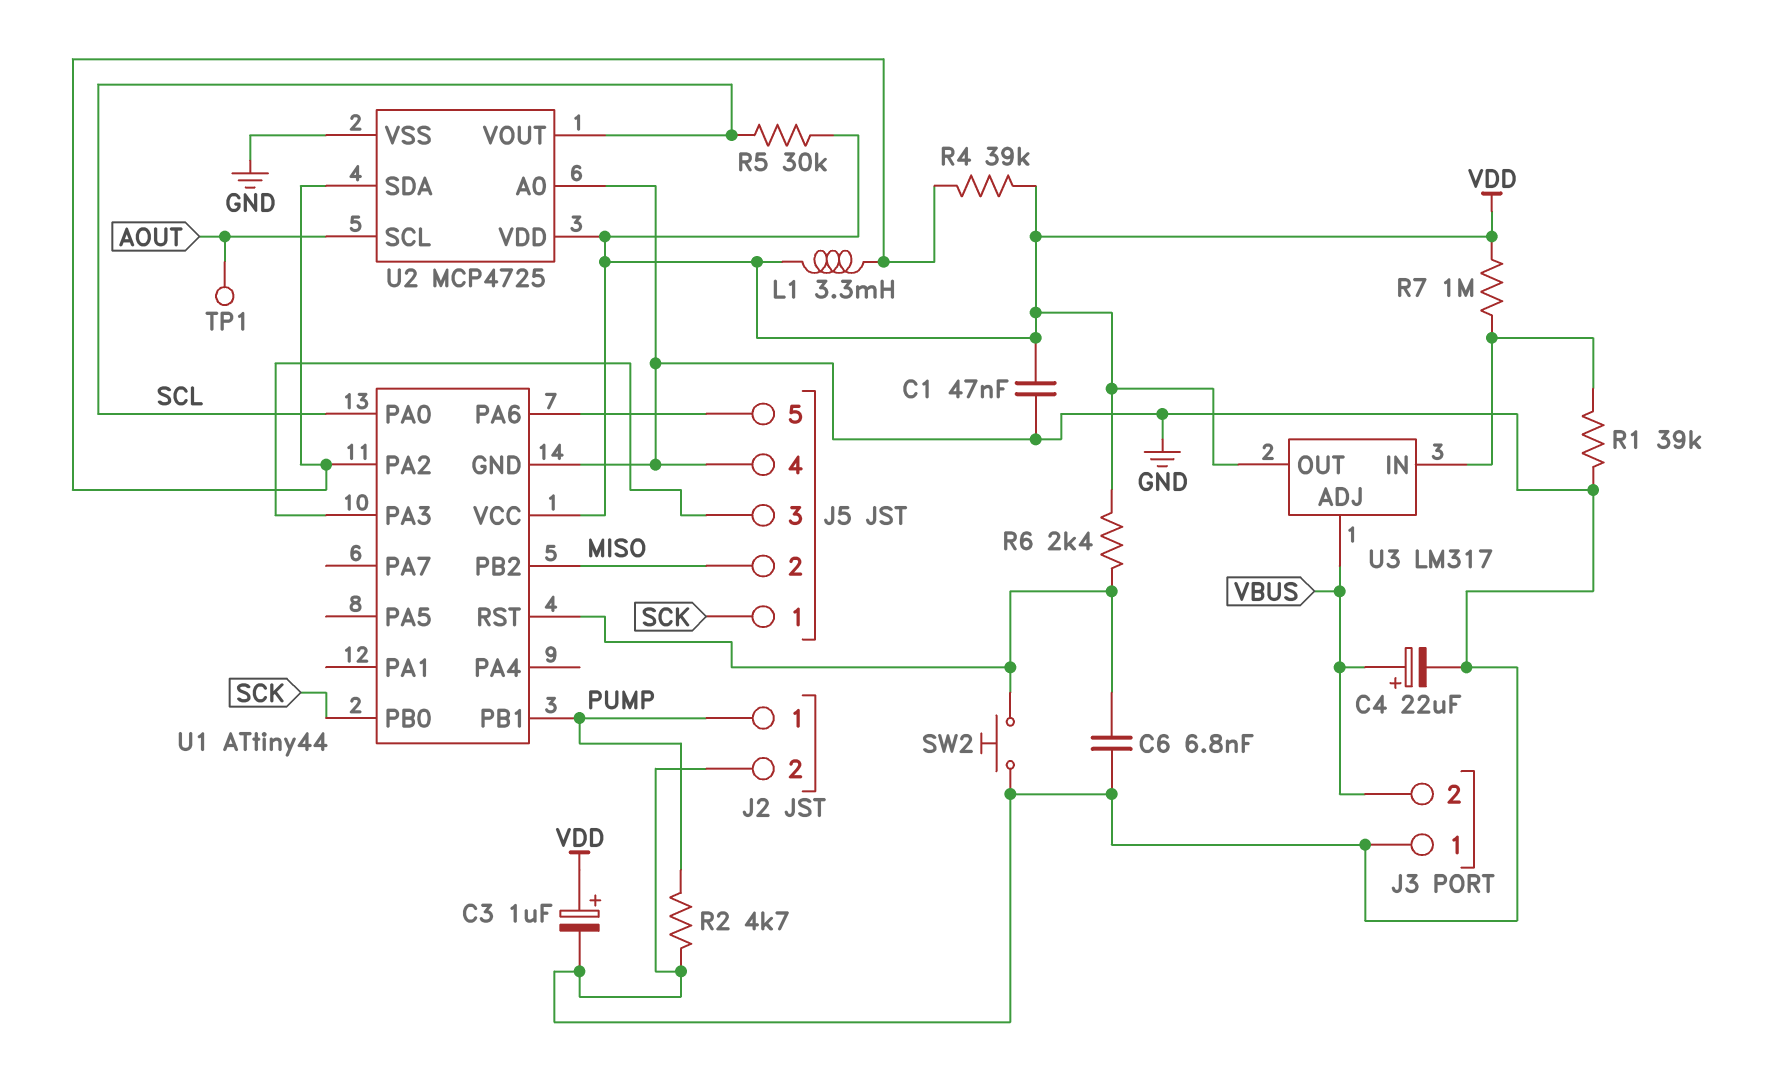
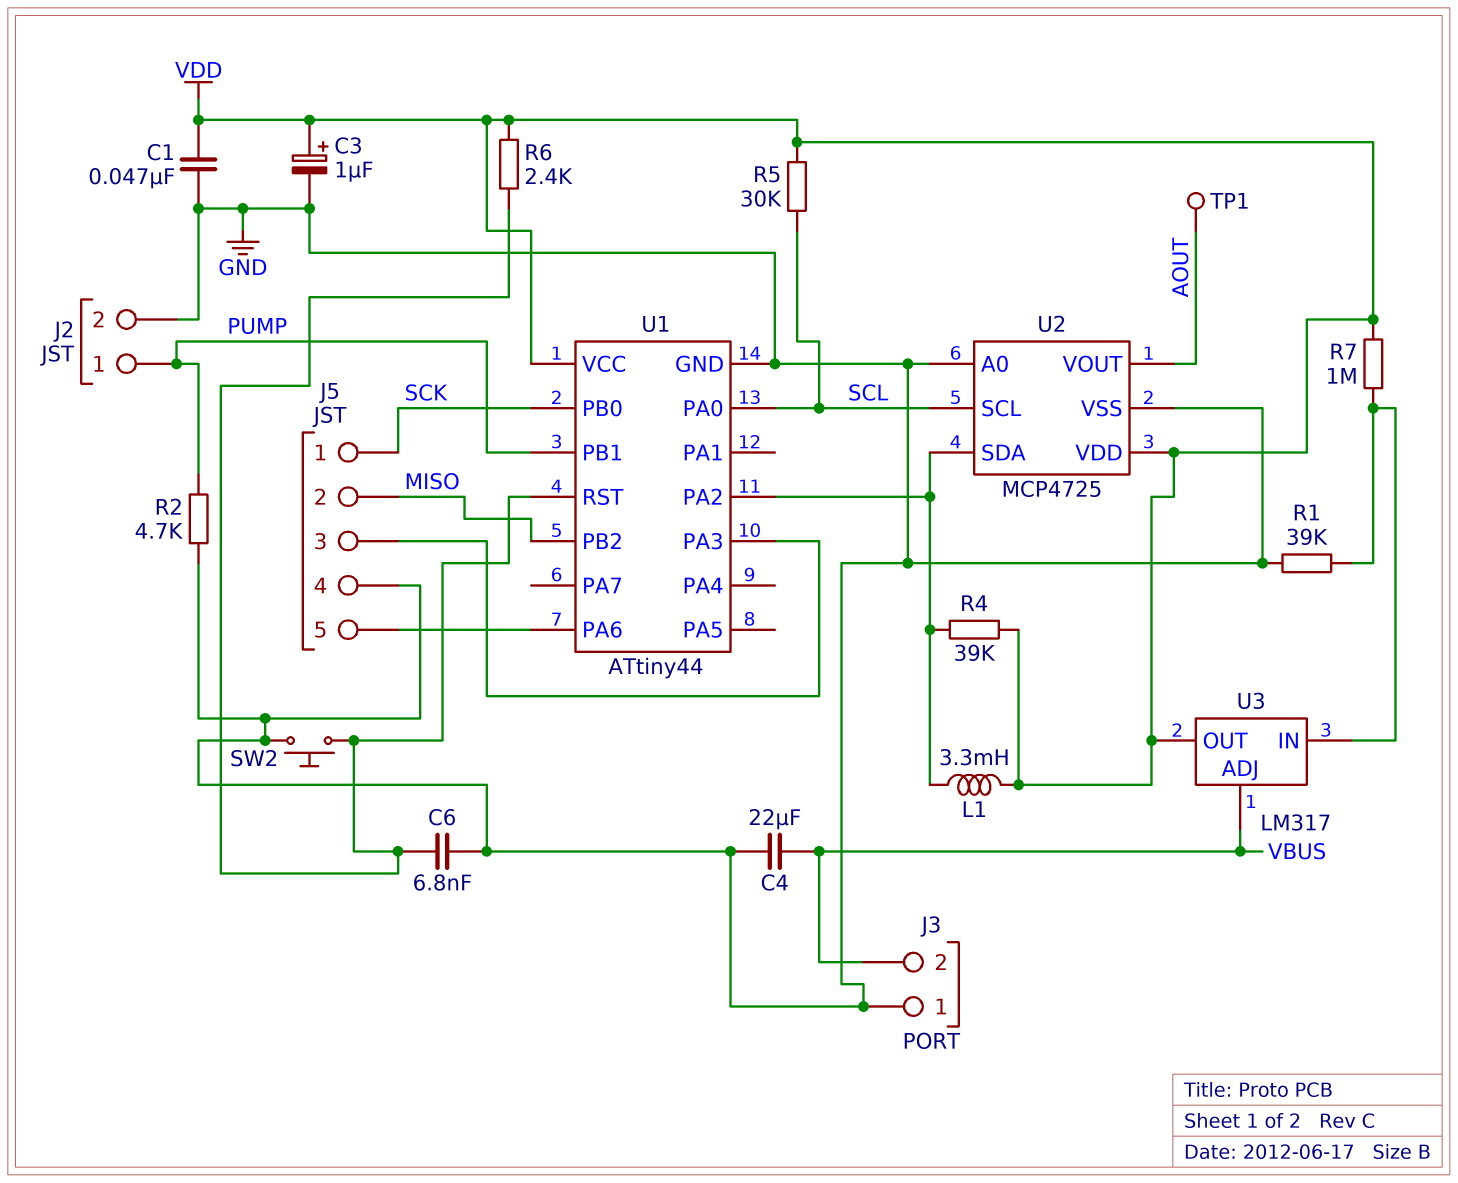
C4: 22uF (plus VBUS, minus GND) -> 22uF (GND, VBUS)
U2 pin SCL: AOUT -> SCL
U2 pin VOUT: SCL -> AOUT

